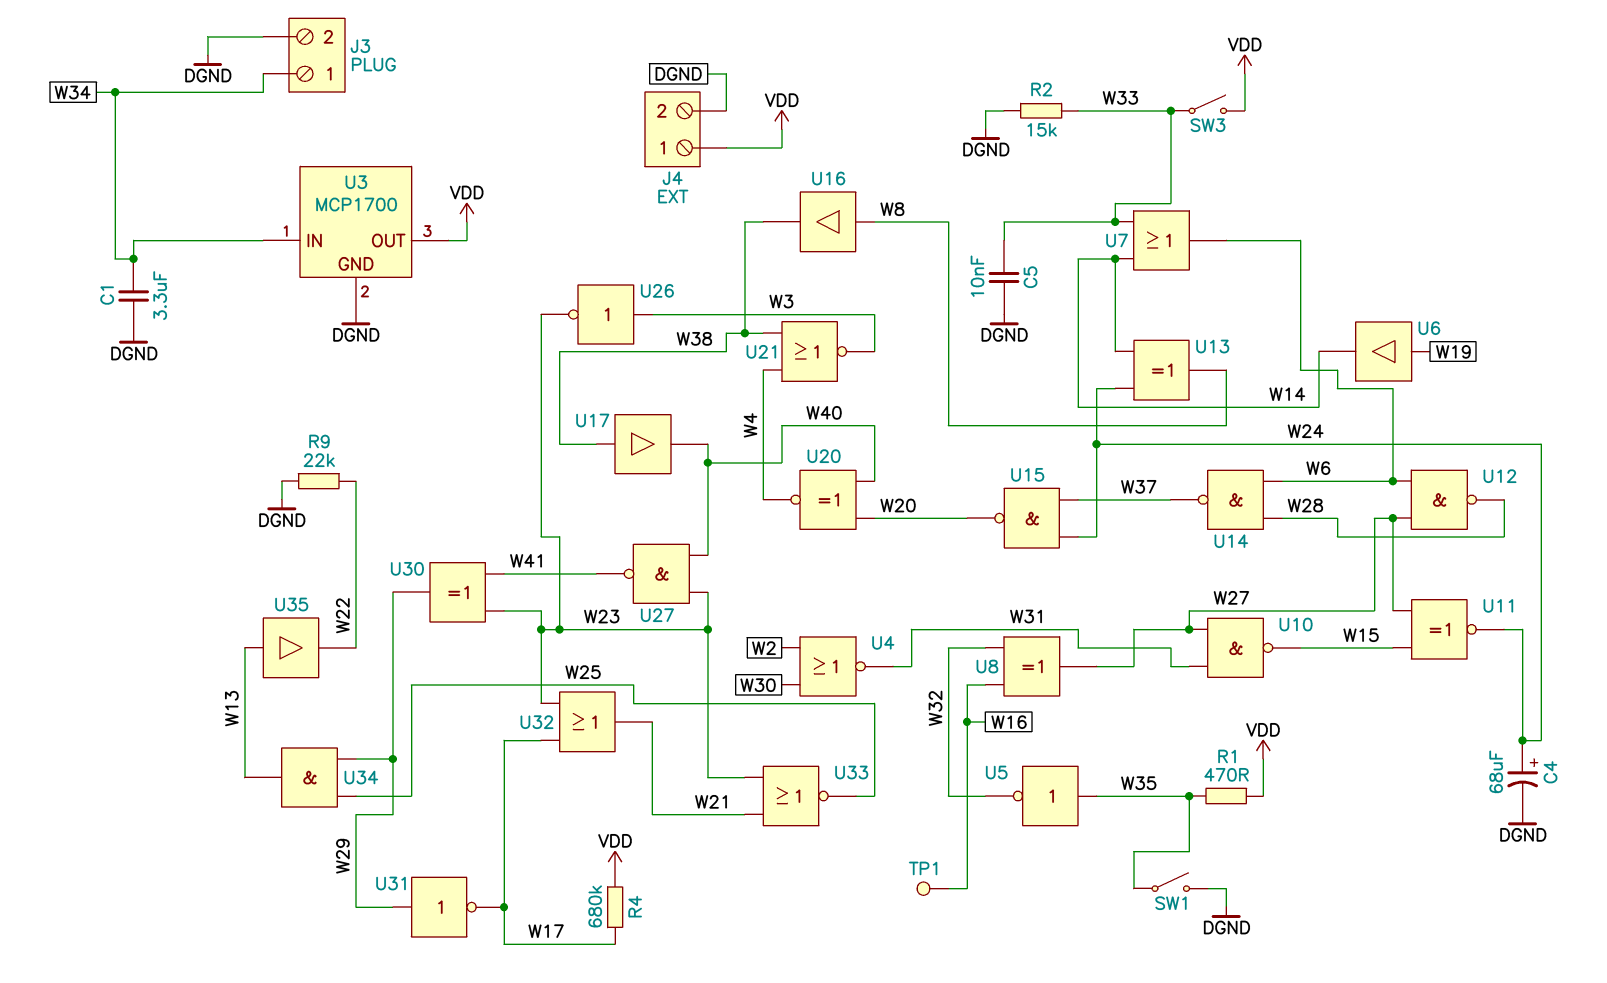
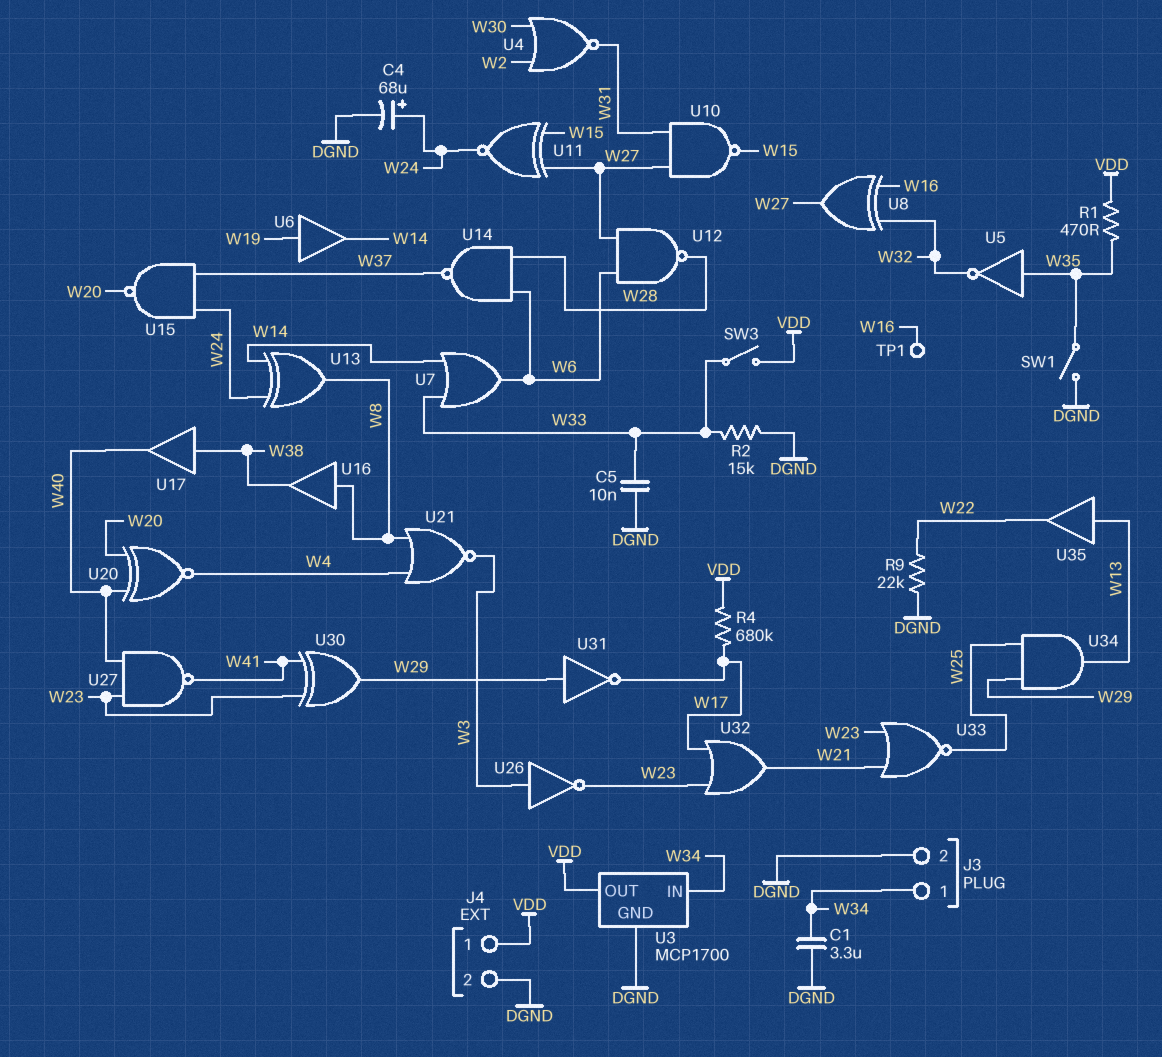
U21: NOR (in W4, in W38, out W3) -> NOR (in W4, in W8, out W3)

